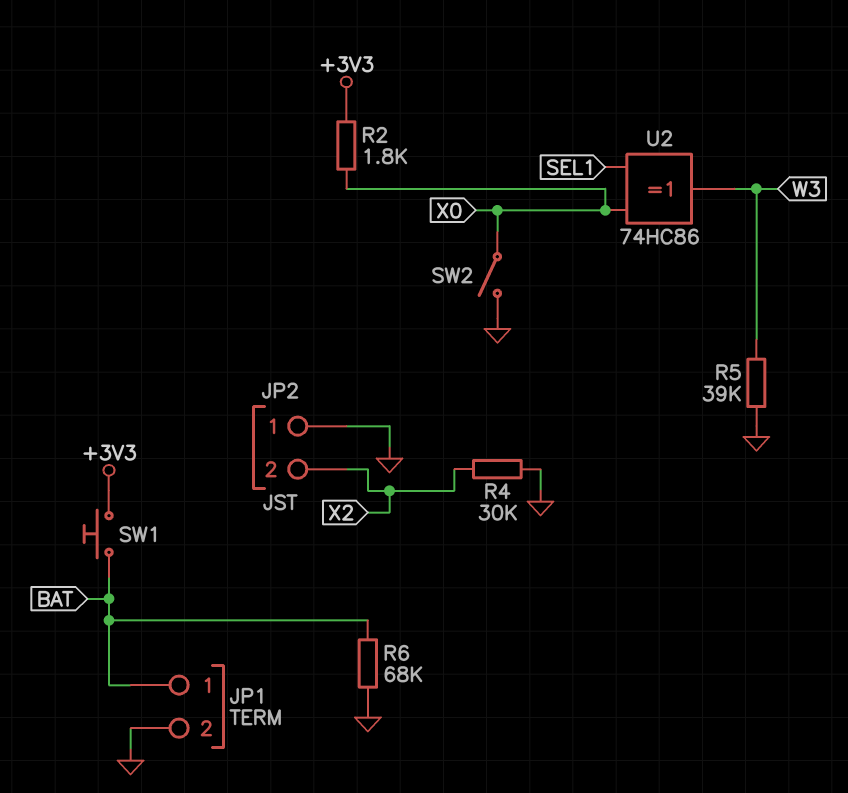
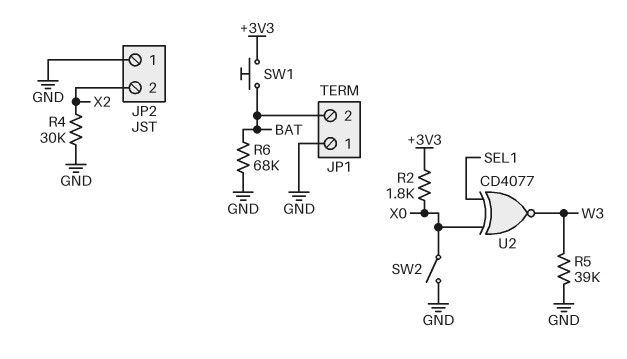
JP1 pin 1: BAT -> GND
JP1 pin 2: GND -> BAT
U2: XOR 74HC86 (in SEL1, in X0, out W3) -> XNOR CD4077 (in SEL1, in X0, out W3)

